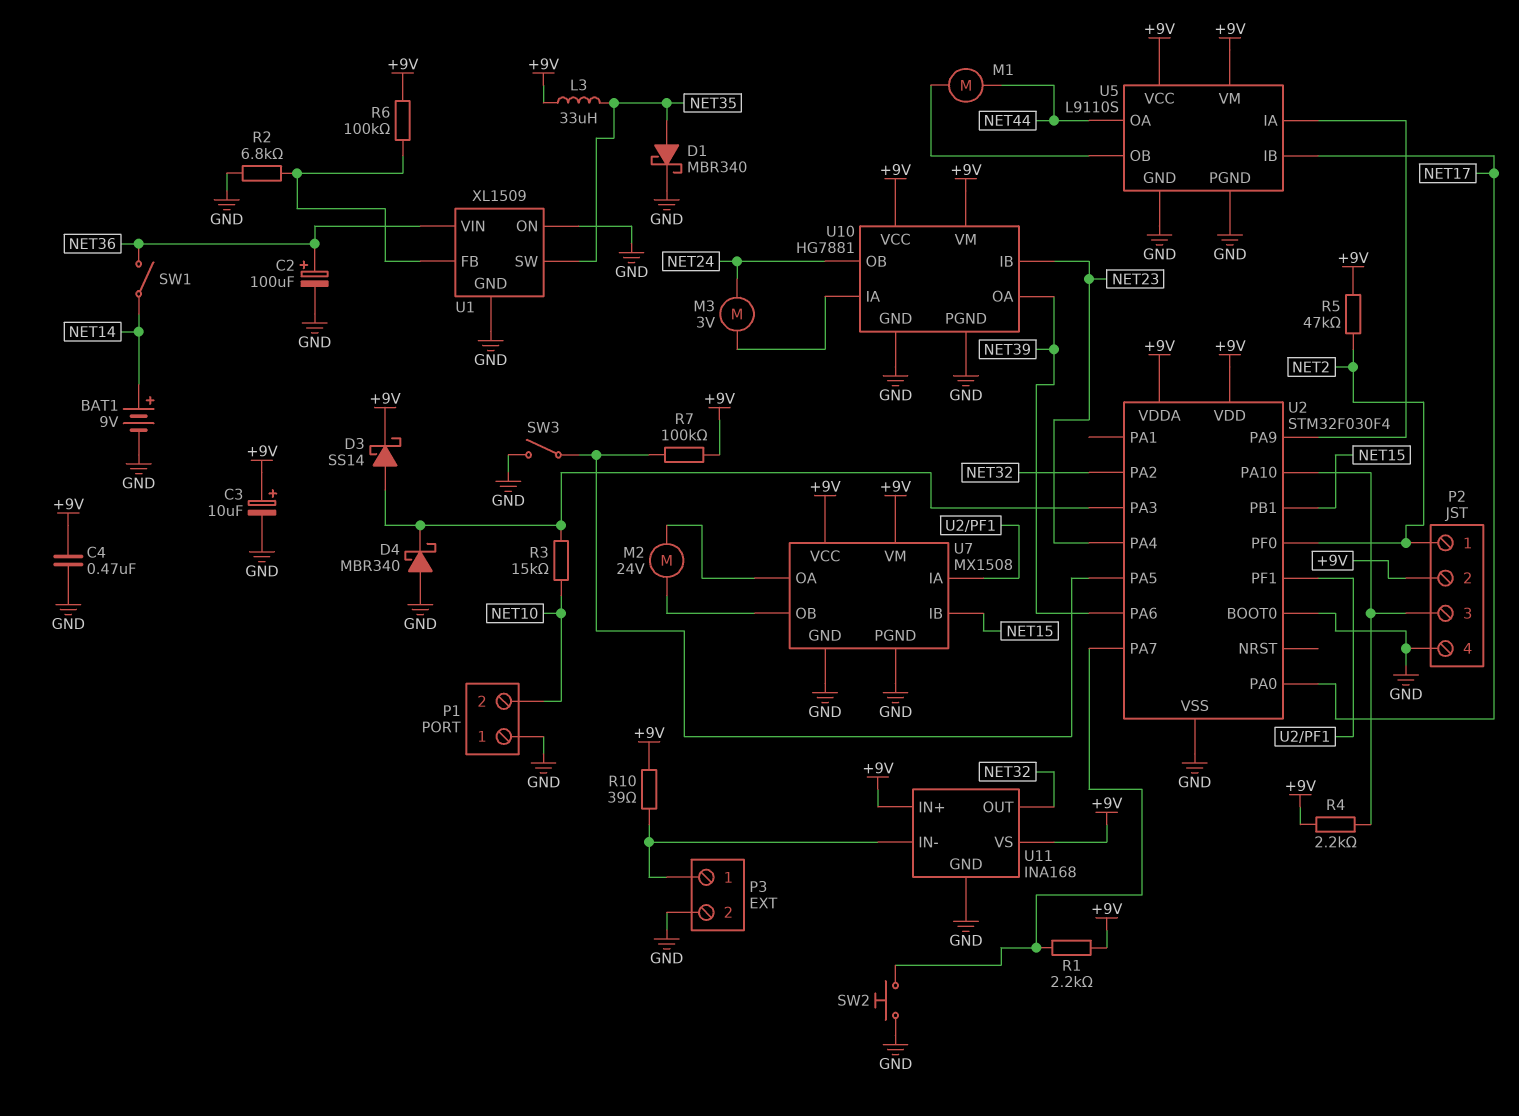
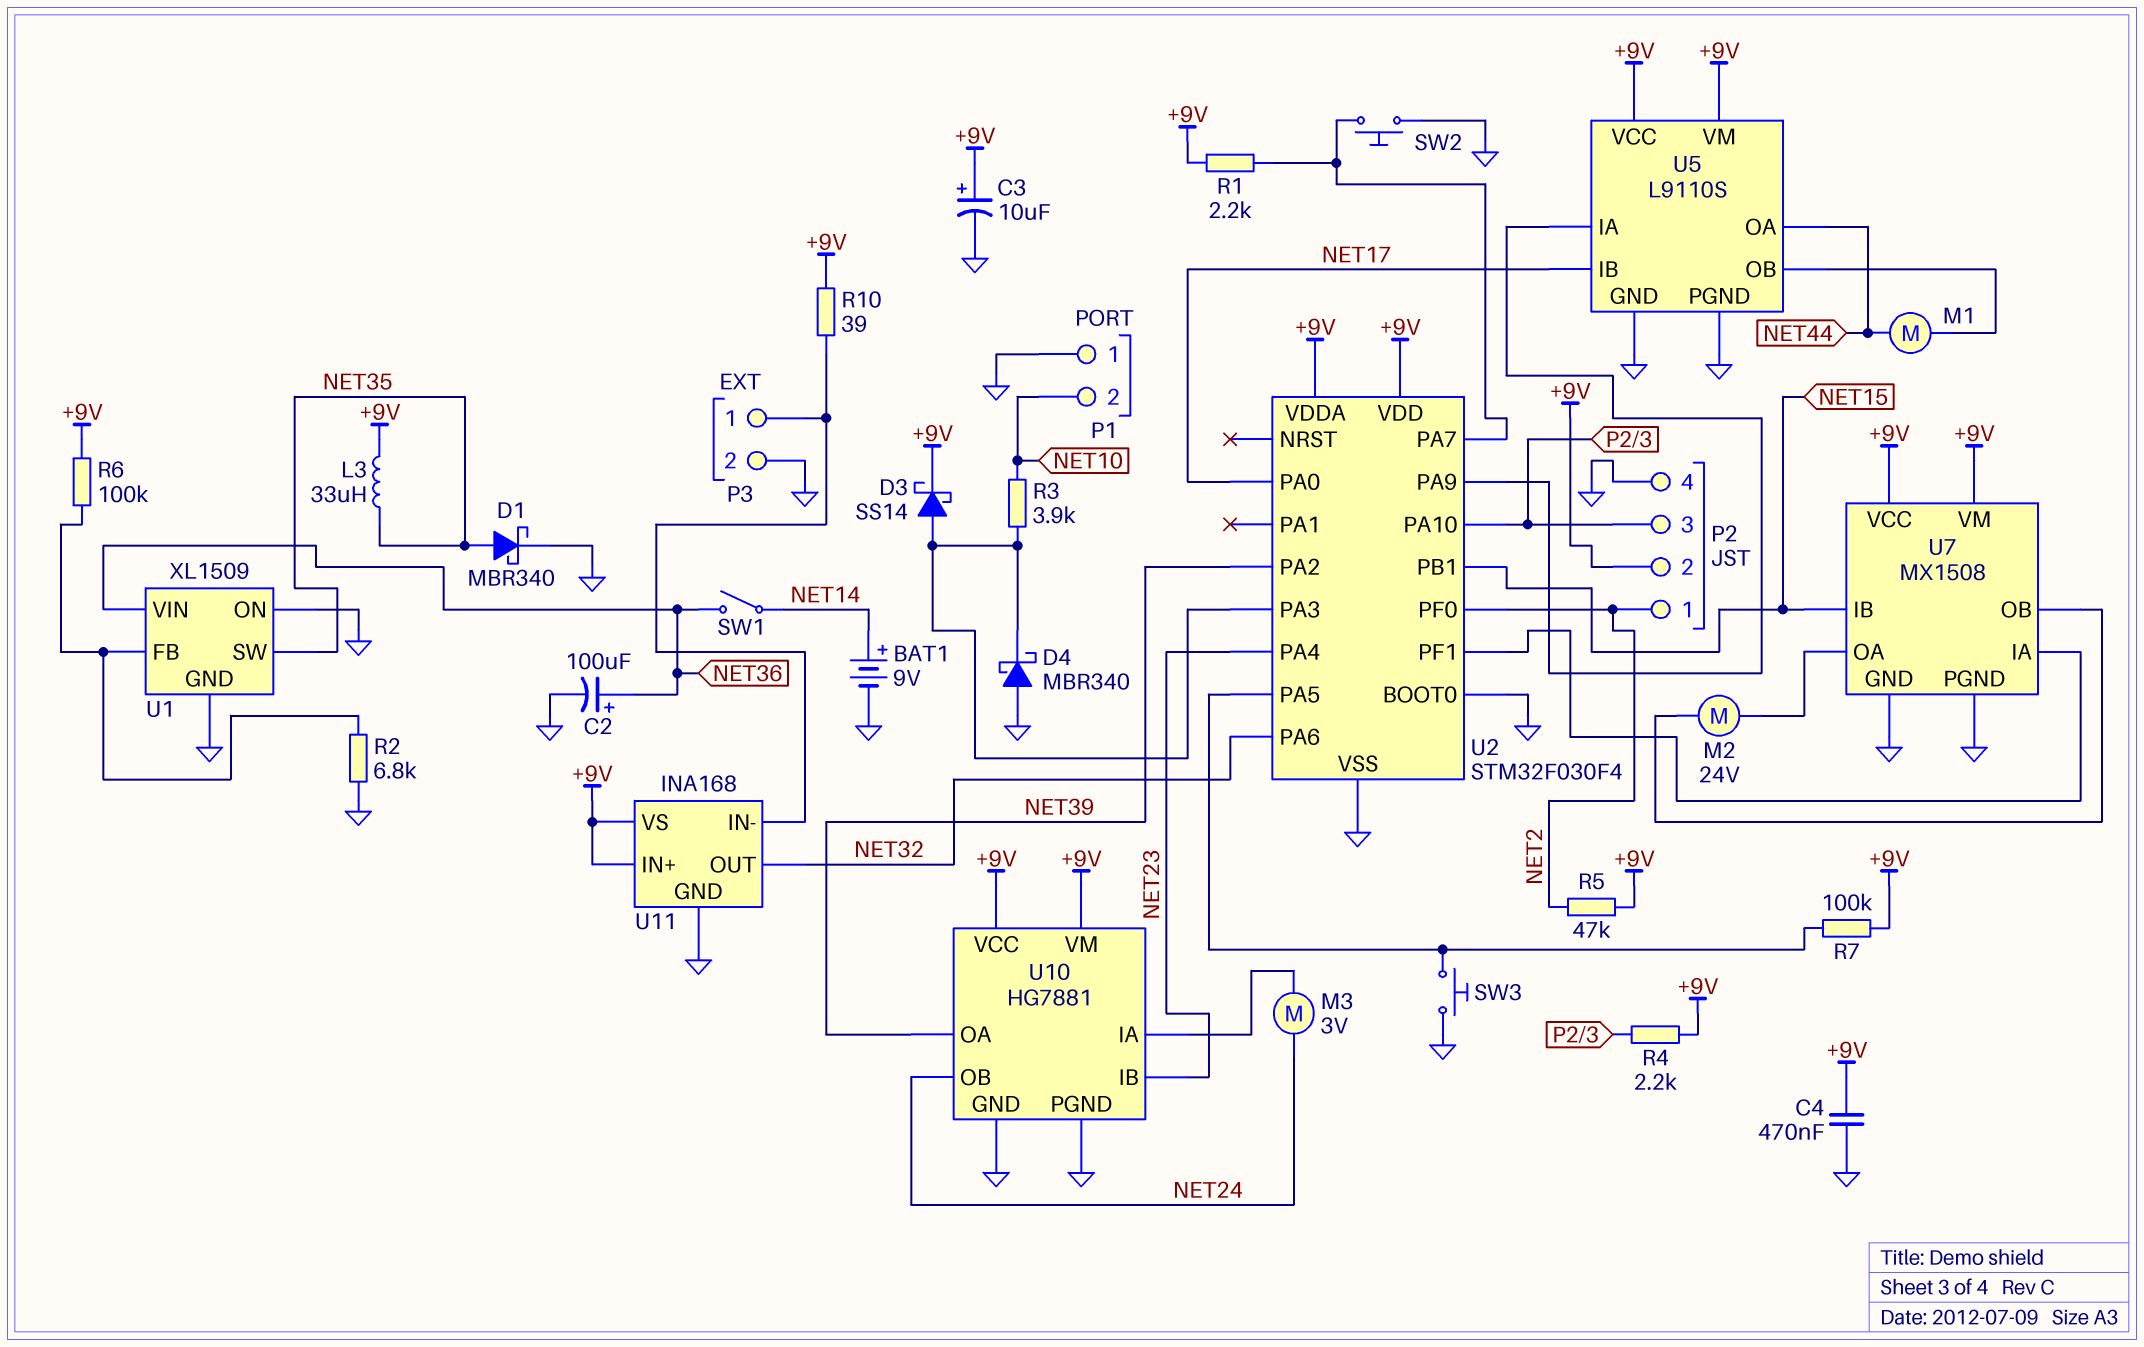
R3: 15k (NET10, U2/PA3) -> 3.9k (NET10, U2/PA3)
SW3: switch (GND, U2/PA5) -> button (GND, U2/PA5)
U2 pin PA2: NET32 -> NET39
U2 pin PA6: NET39 -> NET32

